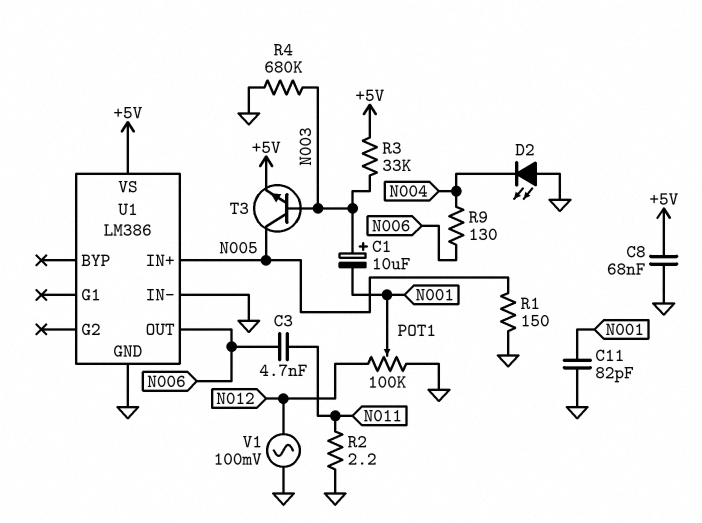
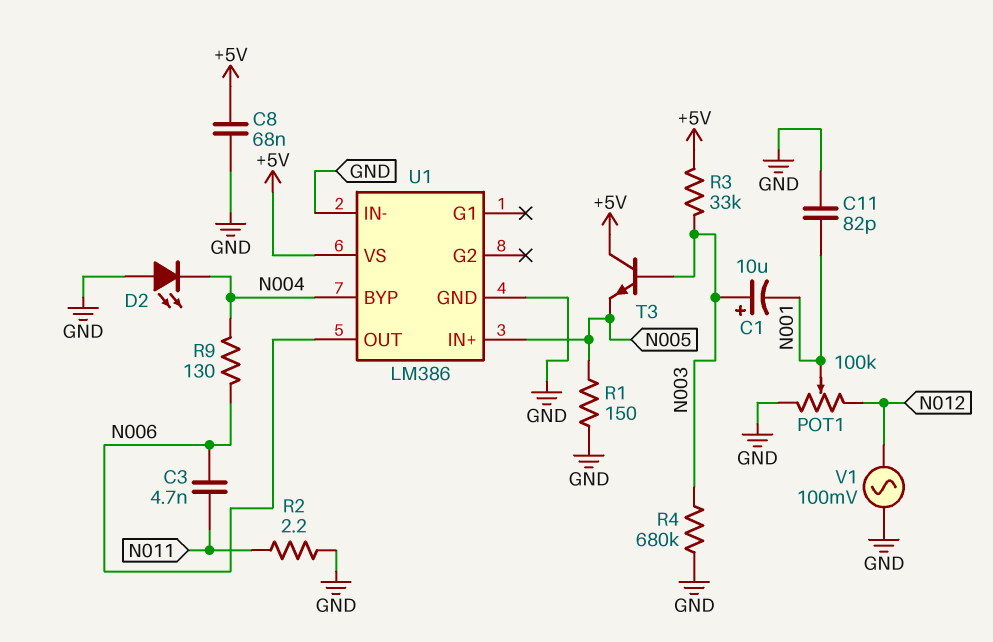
T3: NPN (B N003, C N005, E +5V) -> NPN (B N003, C +5V, E N005)
U1 pin BYP: none -> N004

